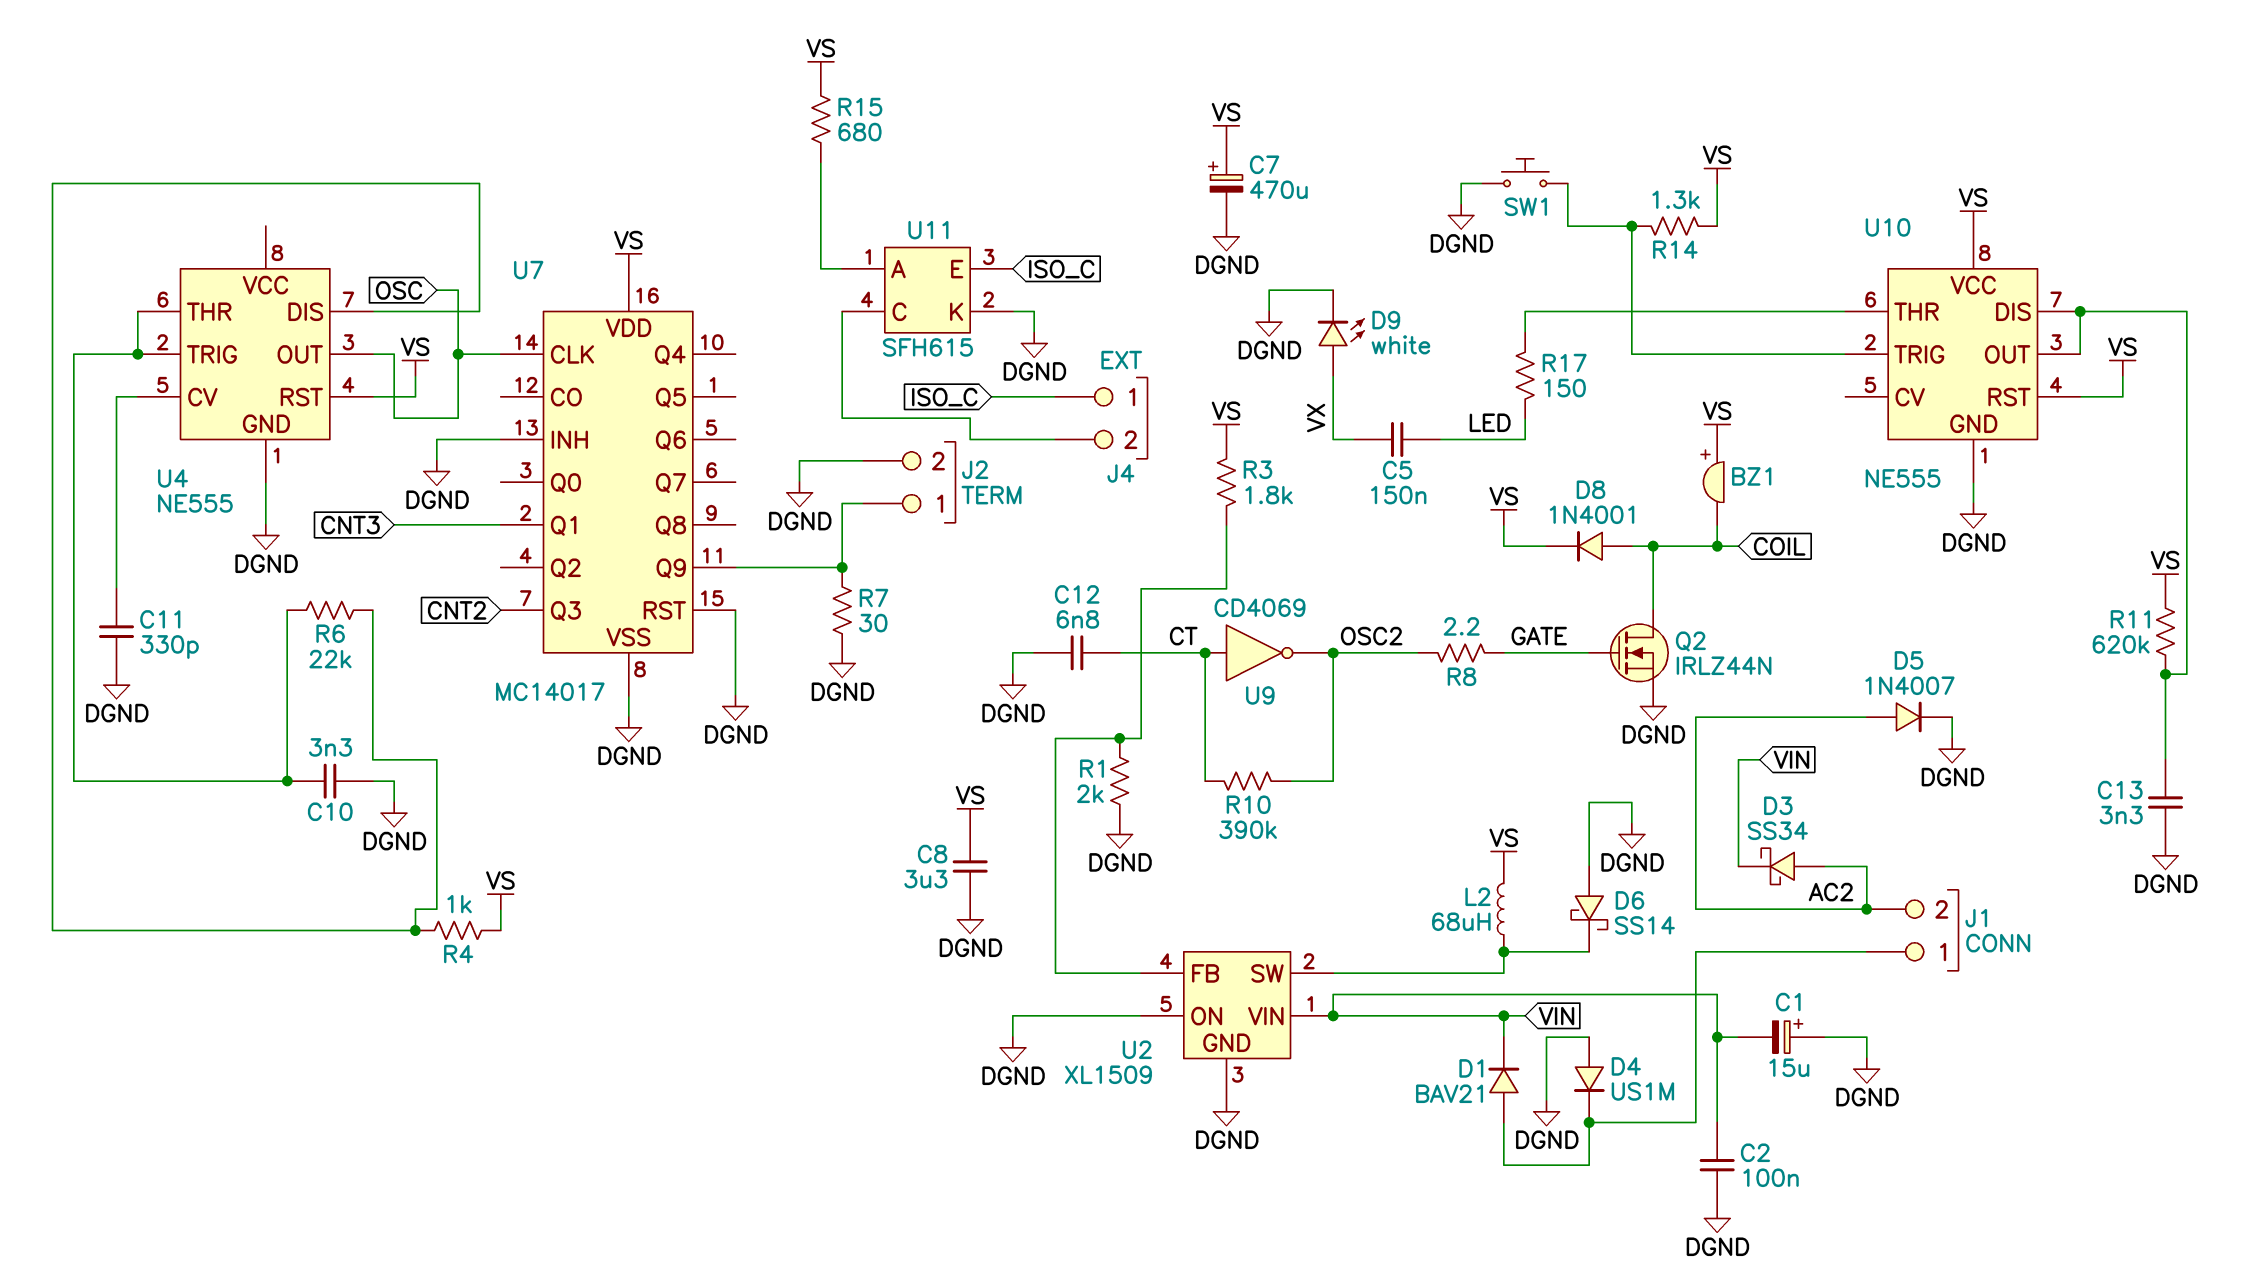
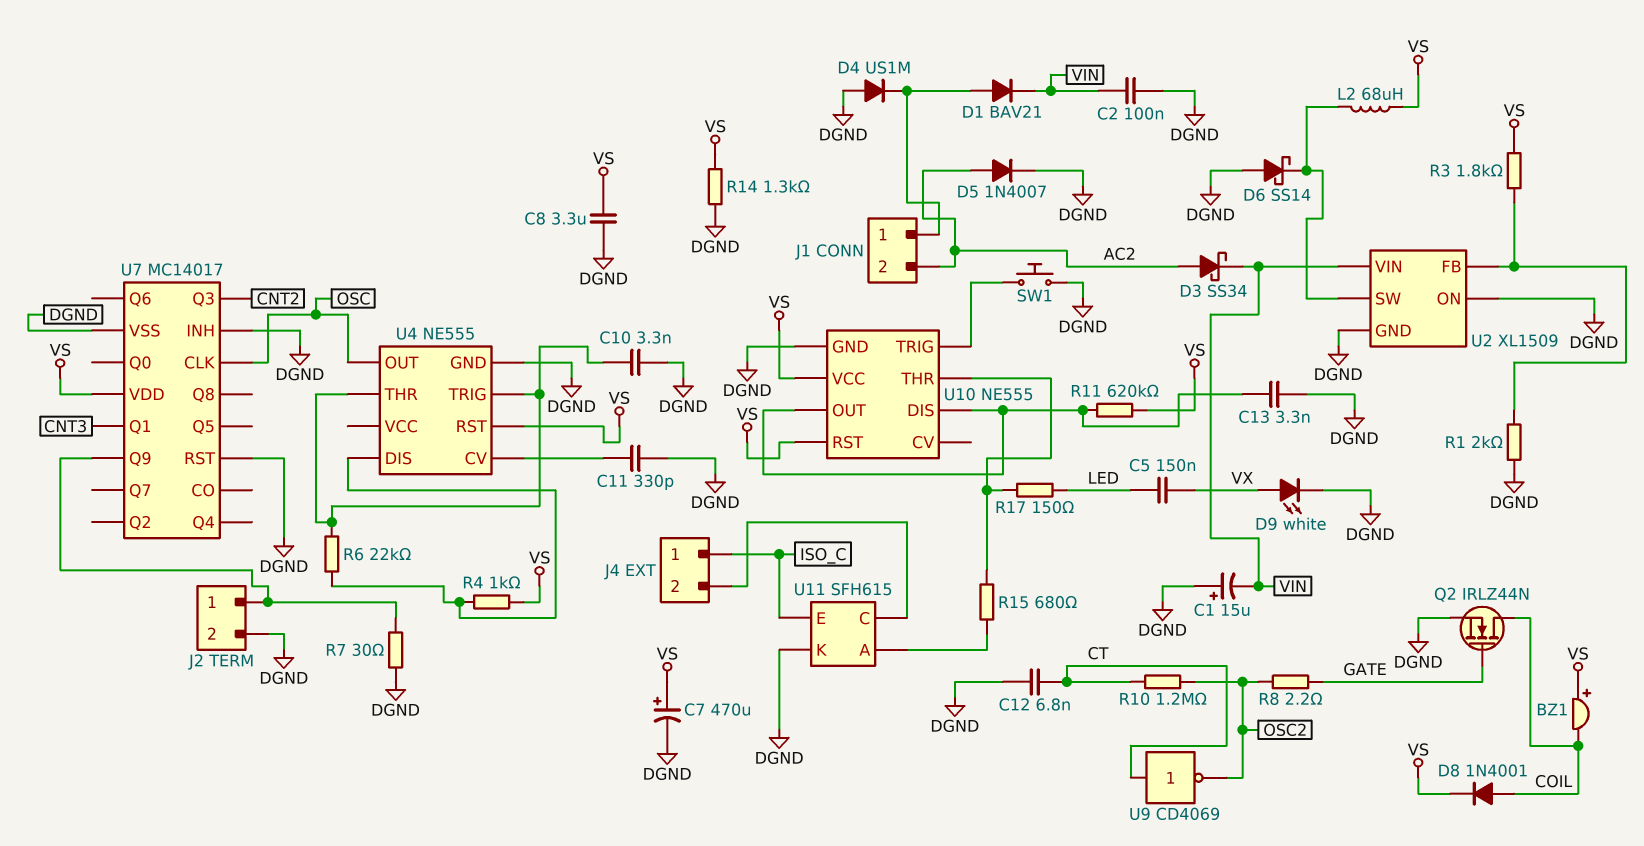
R10: 390k (CT, OSC2) -> 1.2M (CT, OSC2)
R14: 1.3k (U10/TRIG, VS) -> 1.3k (DGND, VS)
R15: 680 (U11/A, VS) -> 680 (U10/THR, U11/A)

